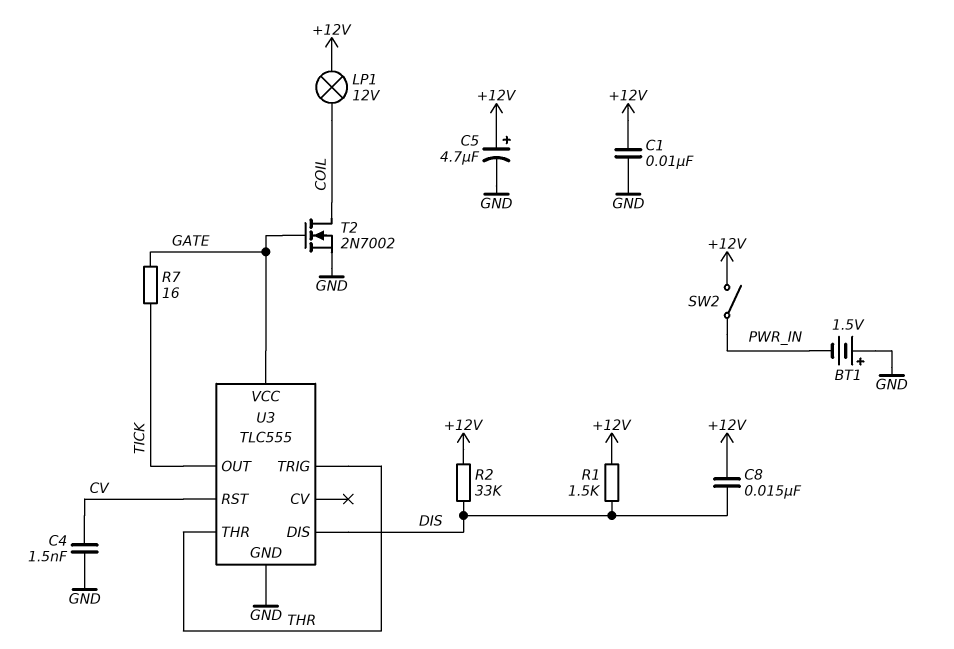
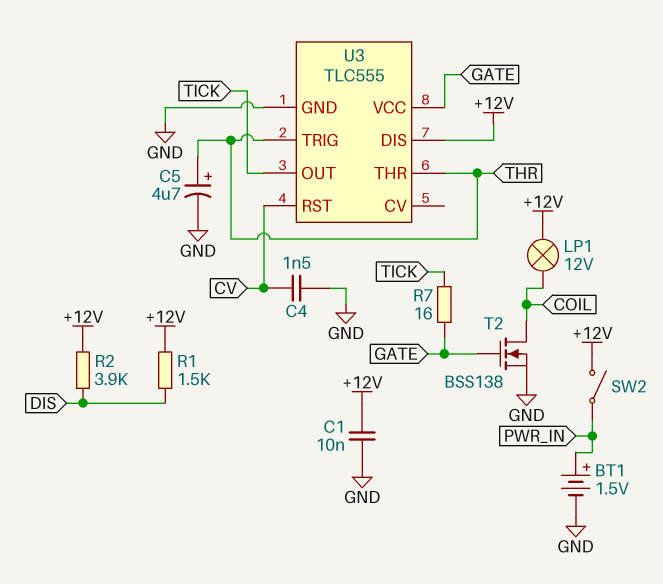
BT1: 1.5V (plus GND, minus PWR_IN) -> 1.5V (plus PWR_IN, minus GND)
C5: 4.7uF (plus +12V, minus GND) -> 4.7uF (plus THR, minus GND)
C8: 15nF (+12V, DIS) -> none
R2: 33k (+12V, DIS) -> 3.9k (+12V, DIS)
T2: NMOS 2N7002 (G GATE, D COIL, S GND) -> NMOS BSS138 (G GATE, D COIL, S GND)
U3 pin DIS: DIS -> +12V

